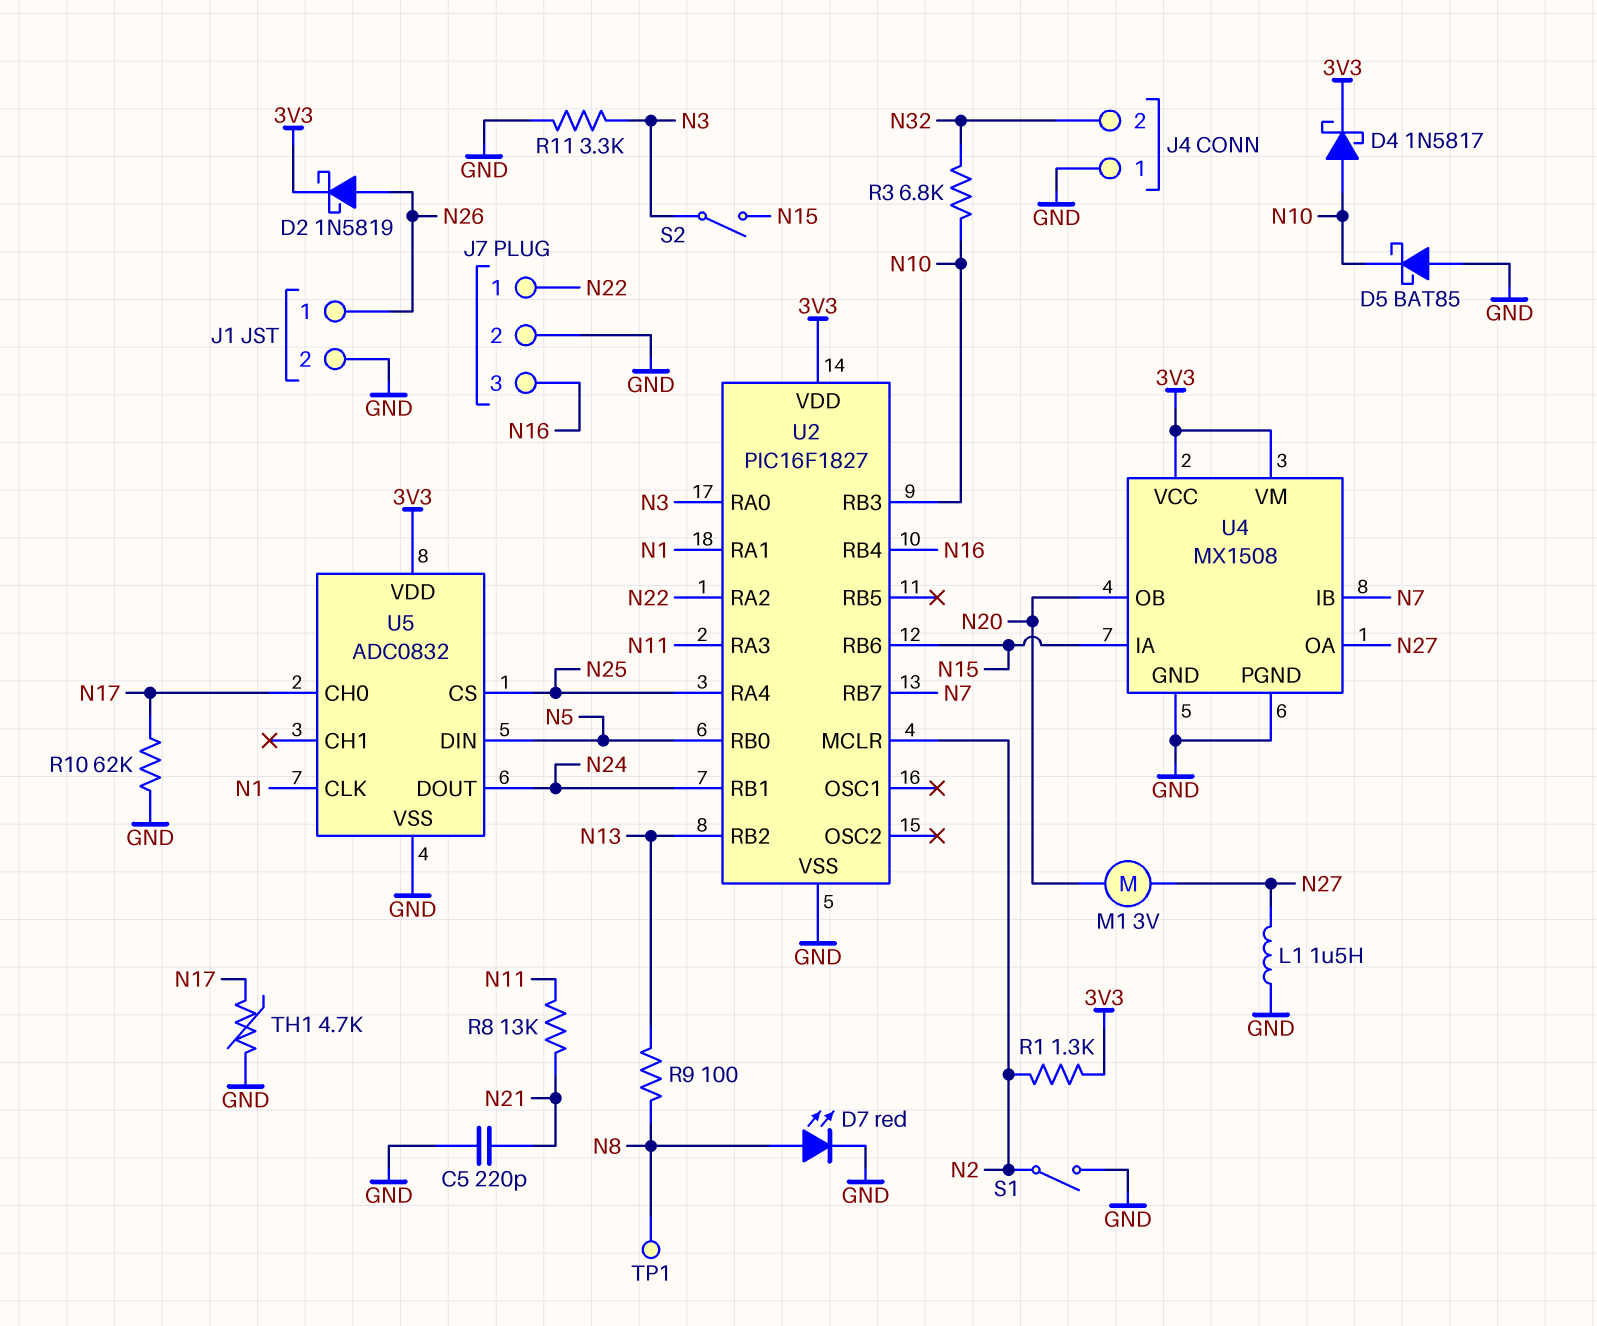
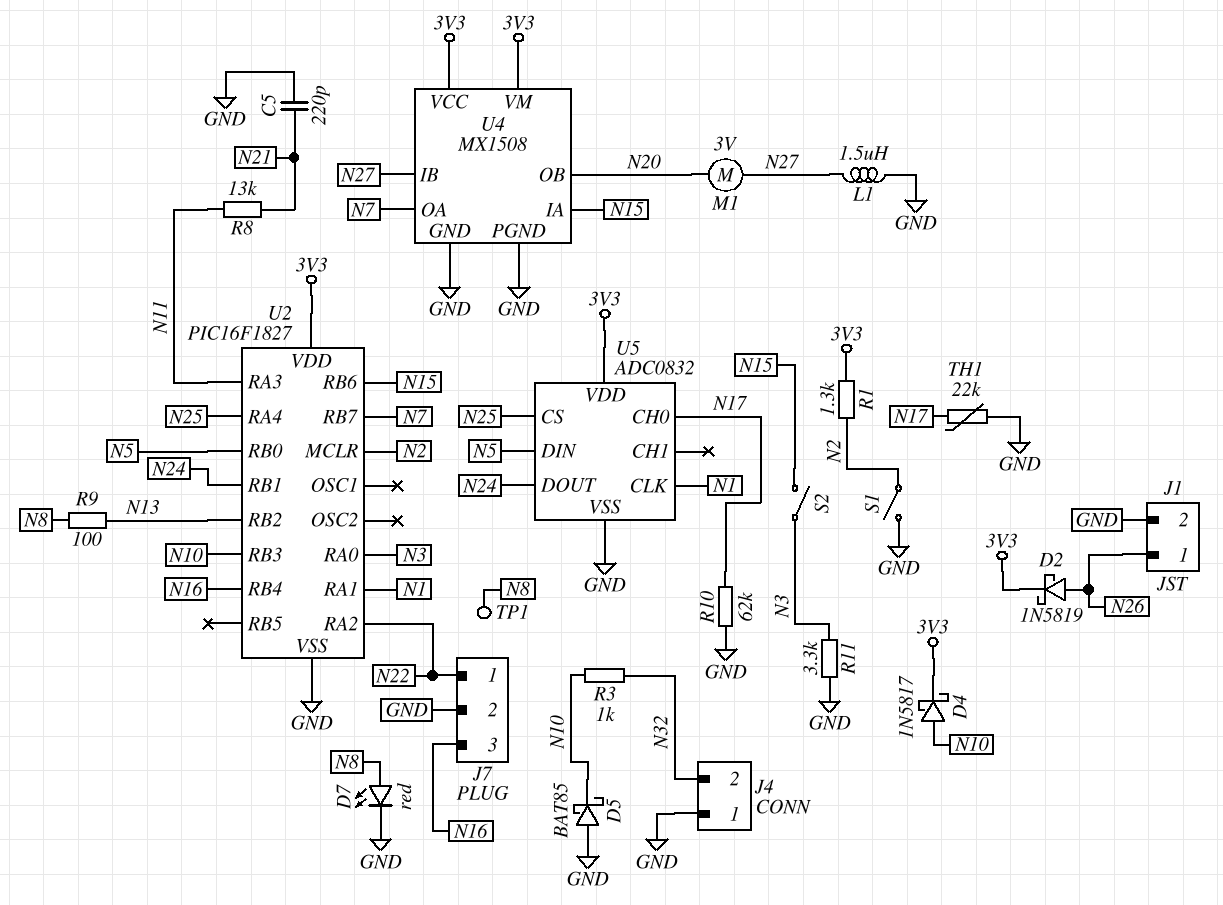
R3: 6.8k (N10, N32) -> 1k (N10, N32)
TH1: 4.7k (GND, N17) -> 22k (GND, N17)
U4 pin IB: N7 -> N27
U4 pin OA: N27 -> N7

